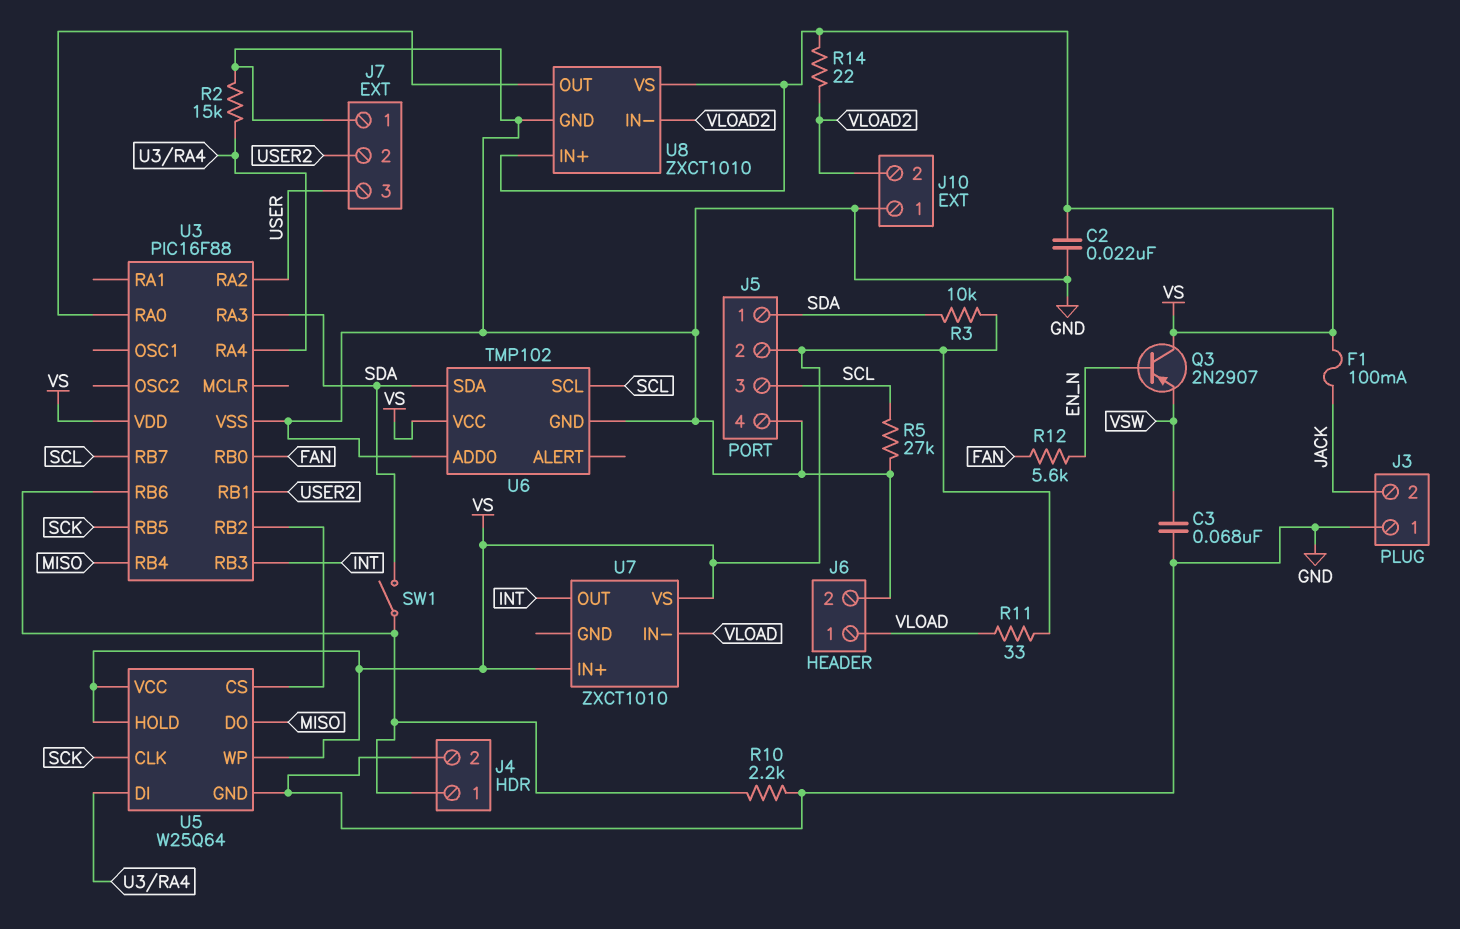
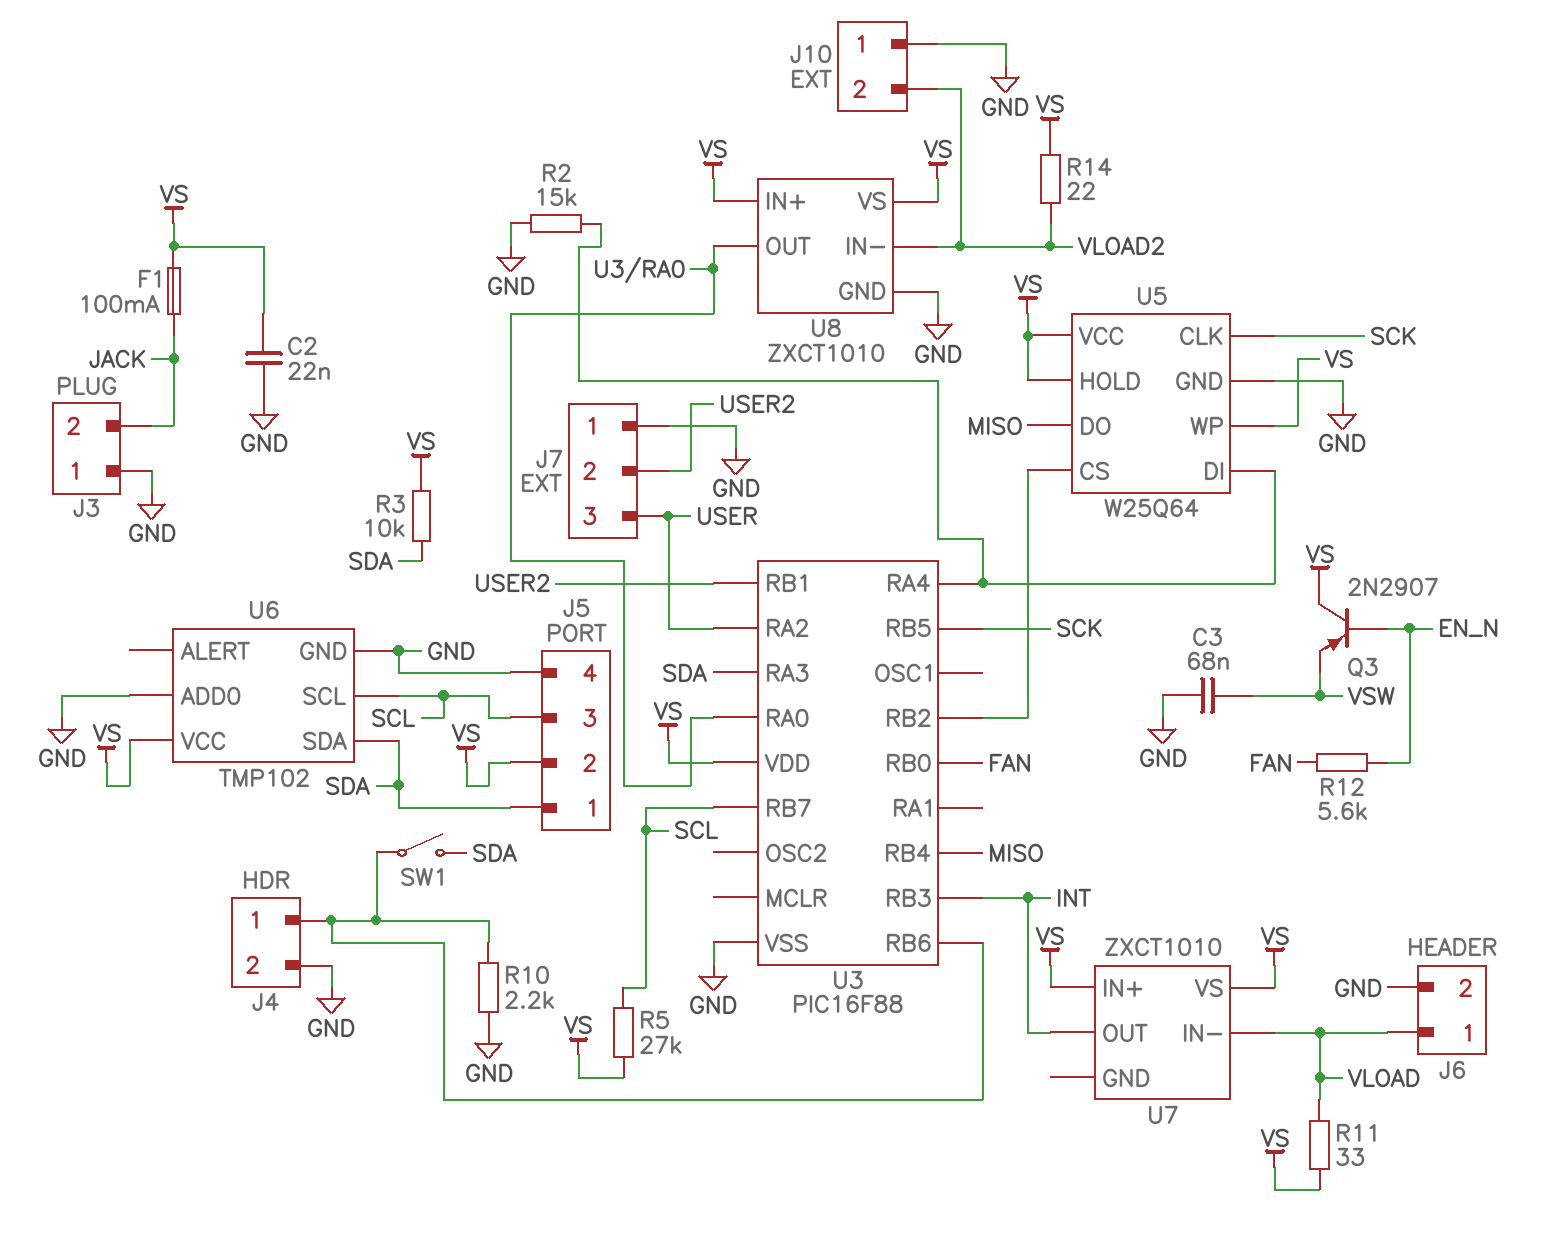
R5: 27k (GND, SCL) -> 27k (SCL, VS)

